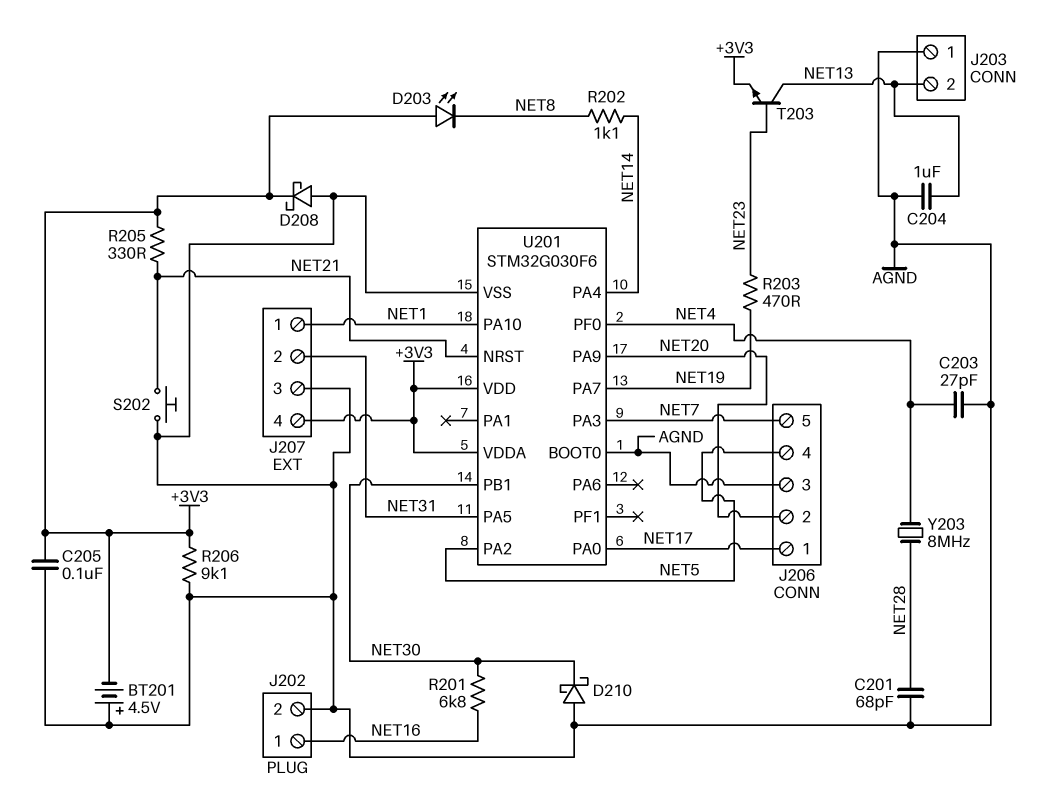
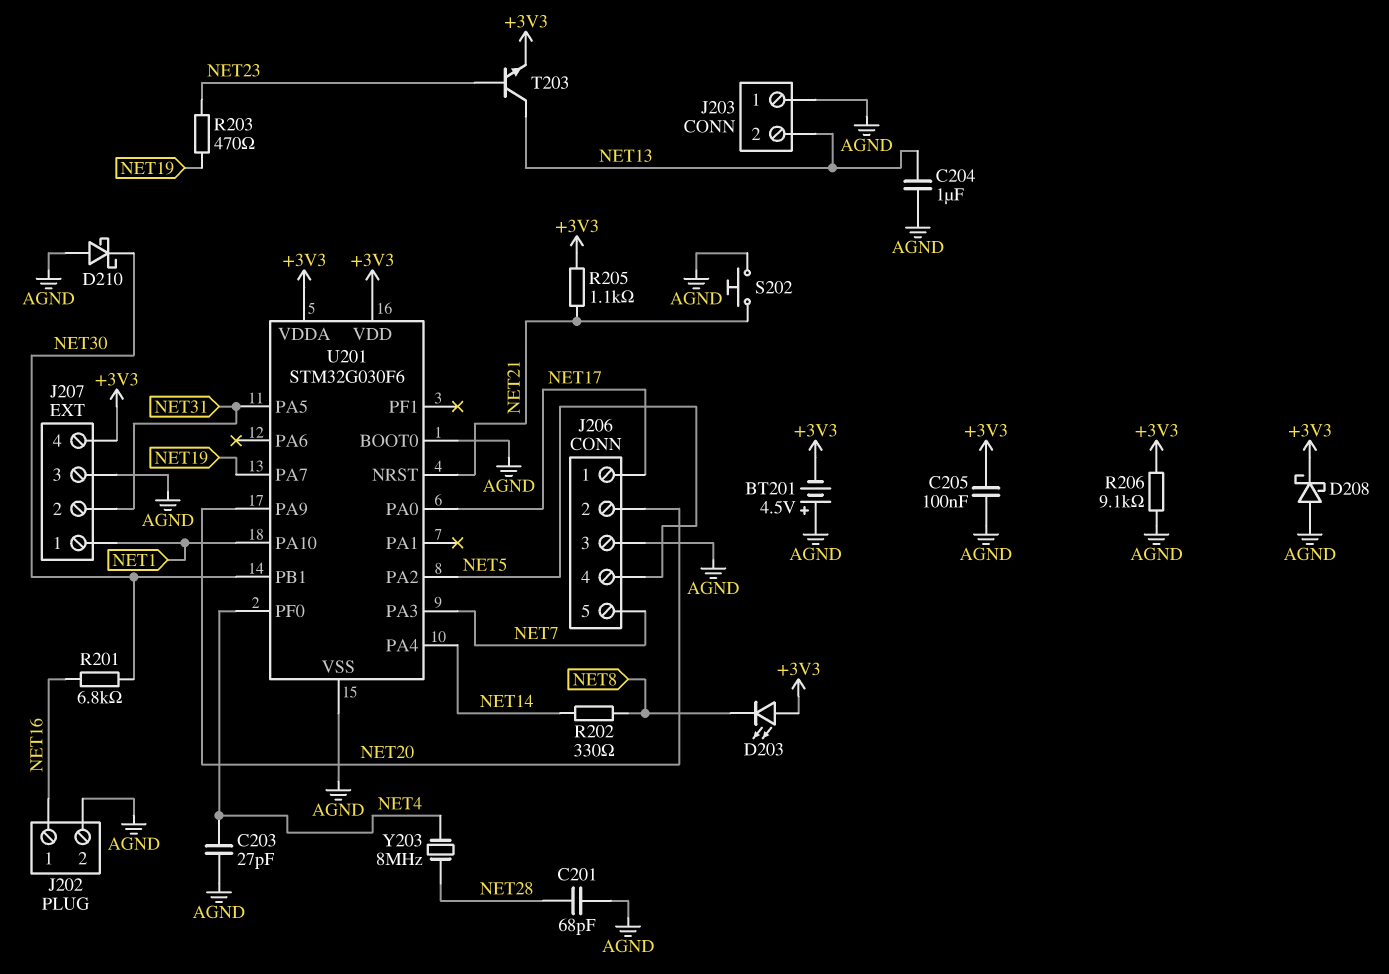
R202: 1.1k (NET8, NET14) -> 330 (NET8, NET14)
R205: 330 (+3V3, NET21) -> 1.1k (+3V3, NET21)

